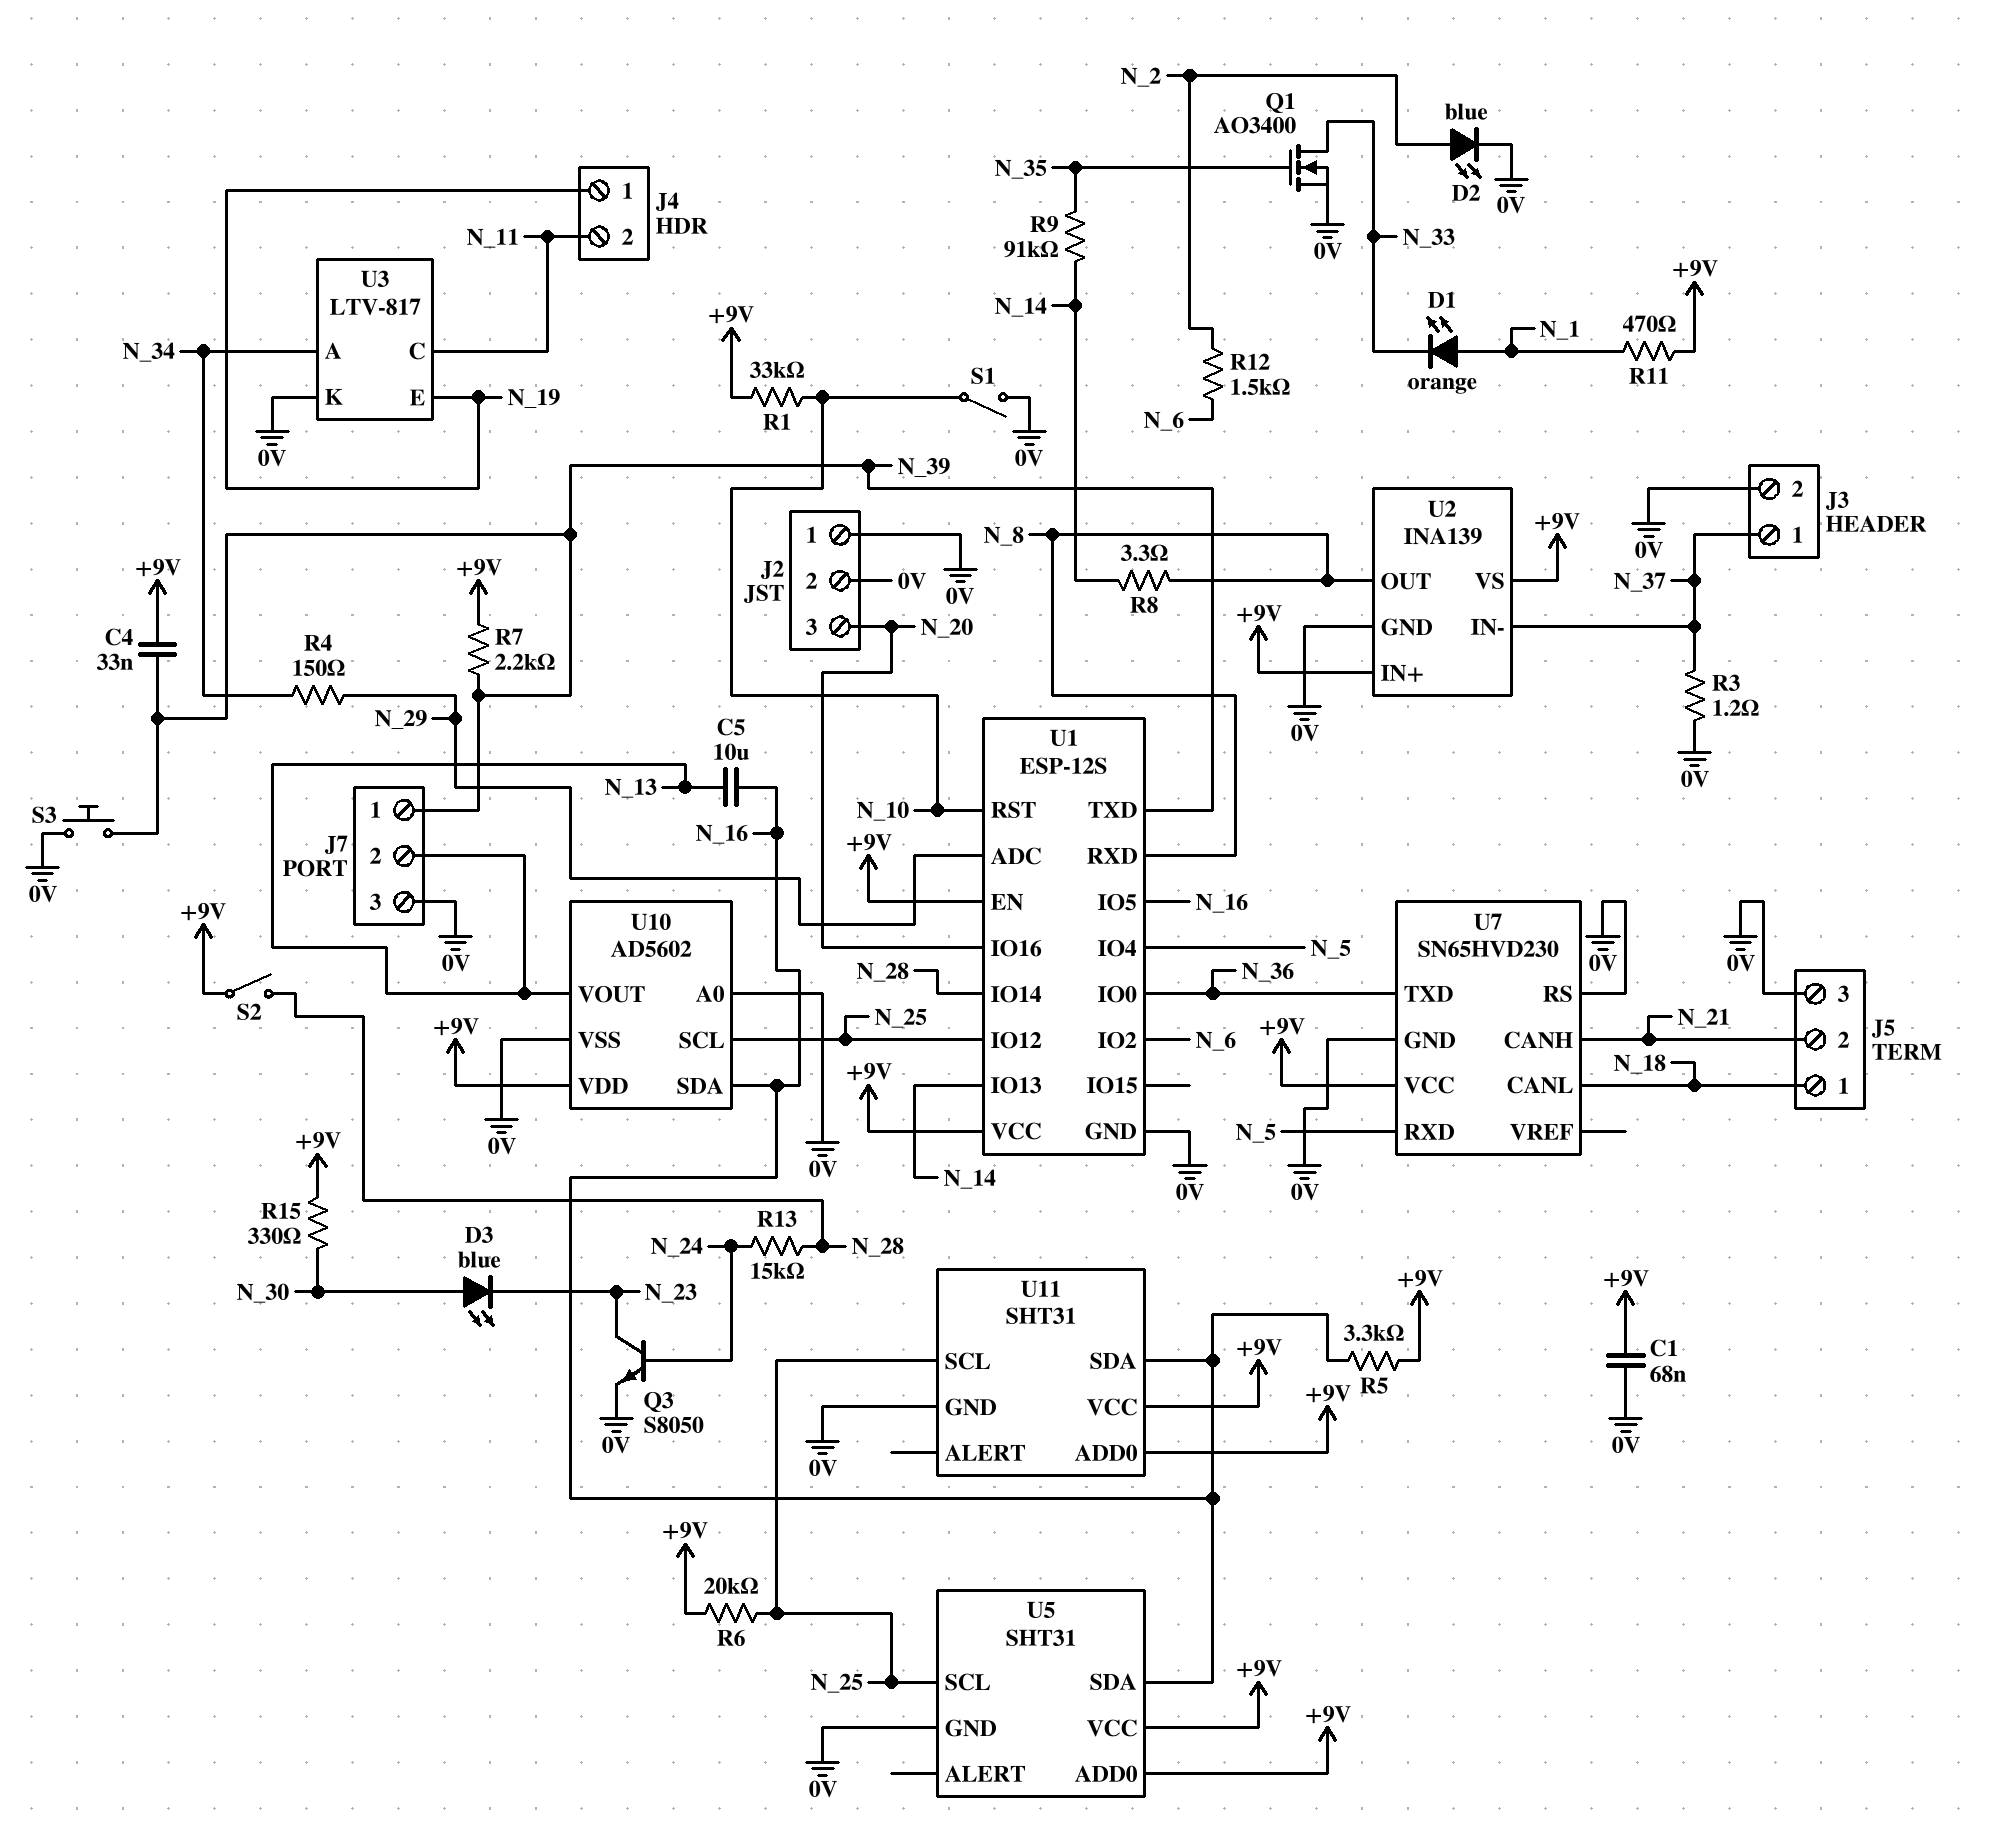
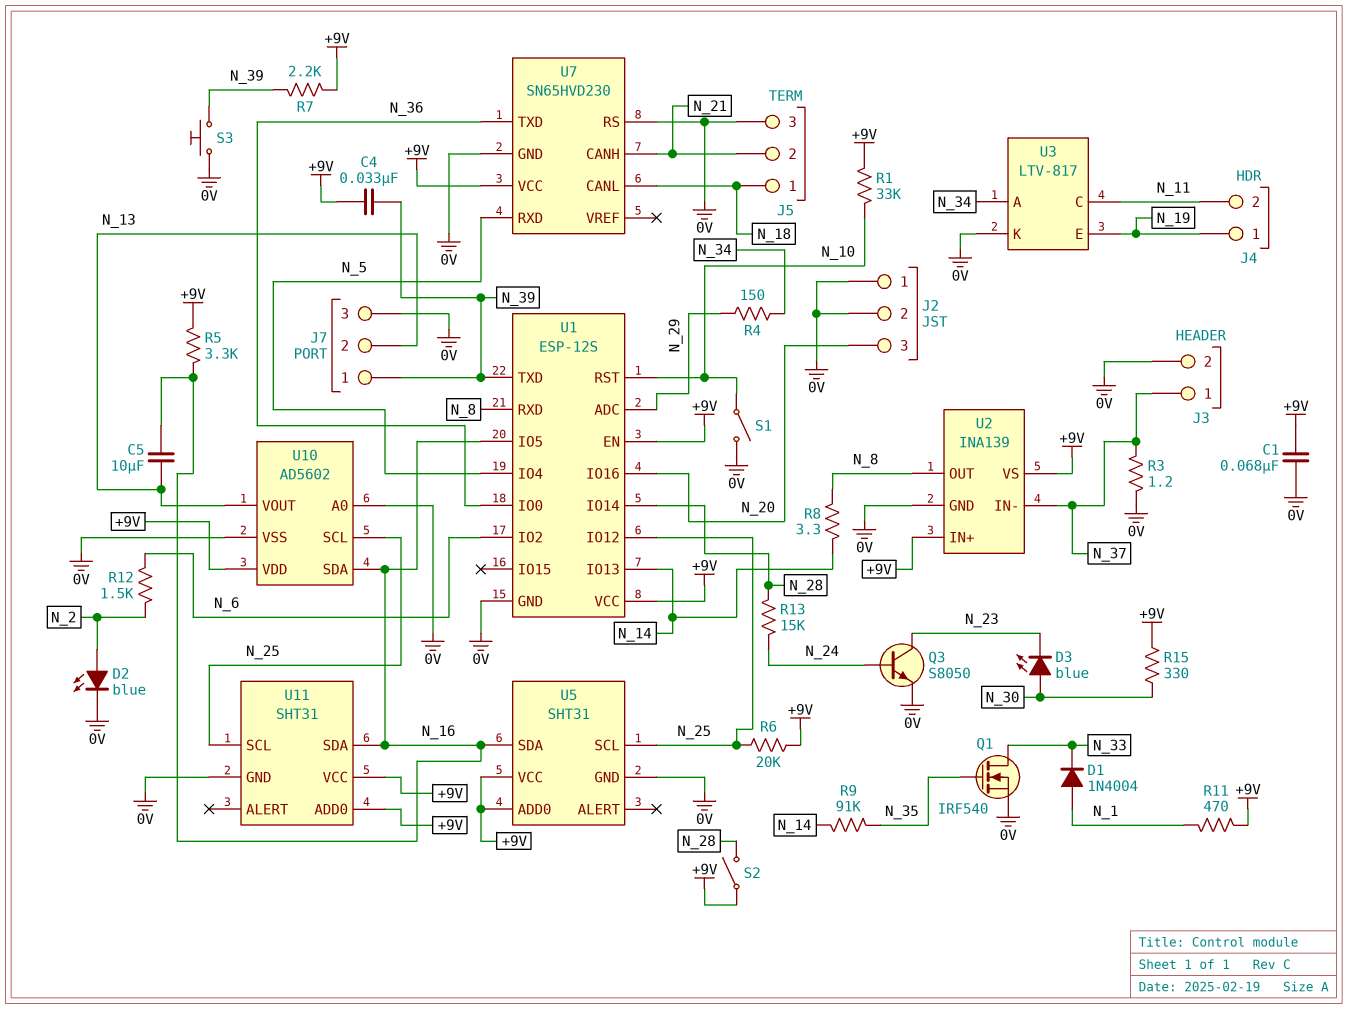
D1: LED orange (A N_1, K N_33) -> diode 1N4004 (A N_1, K N_33)
Q1: NMOS AO3400 (G N_35, D N_33, S 0V) -> NMOS IRF540 (G N_35, D N_33, S 0V)

